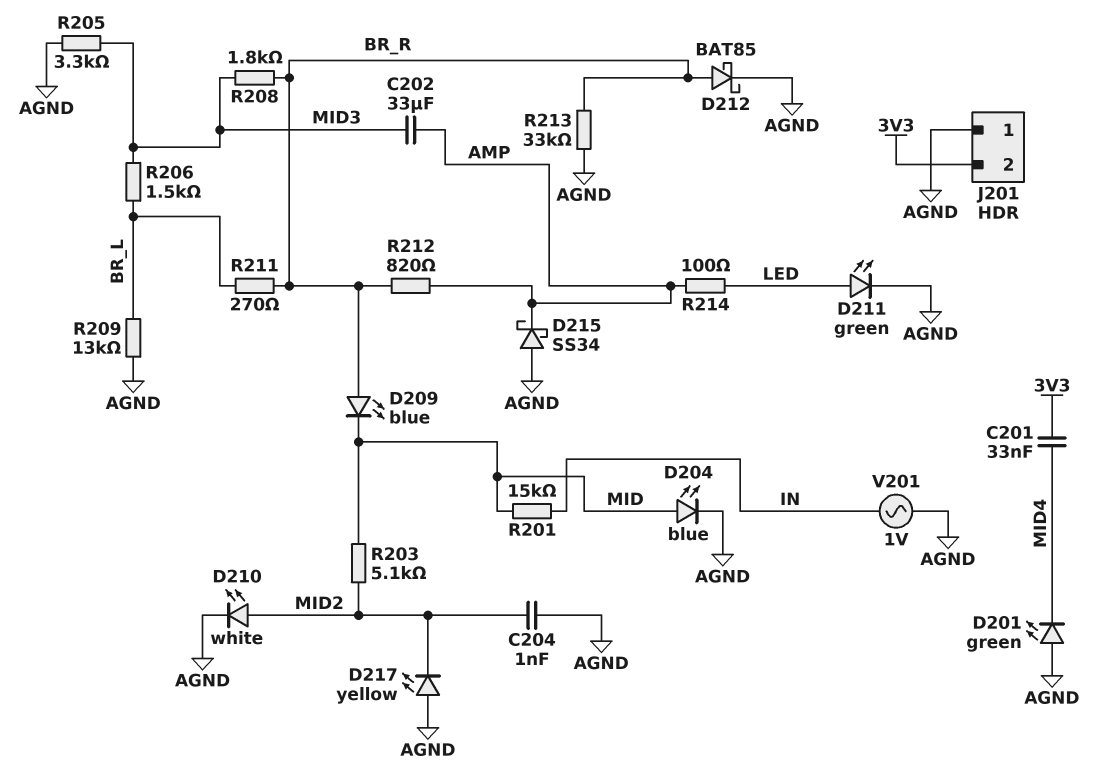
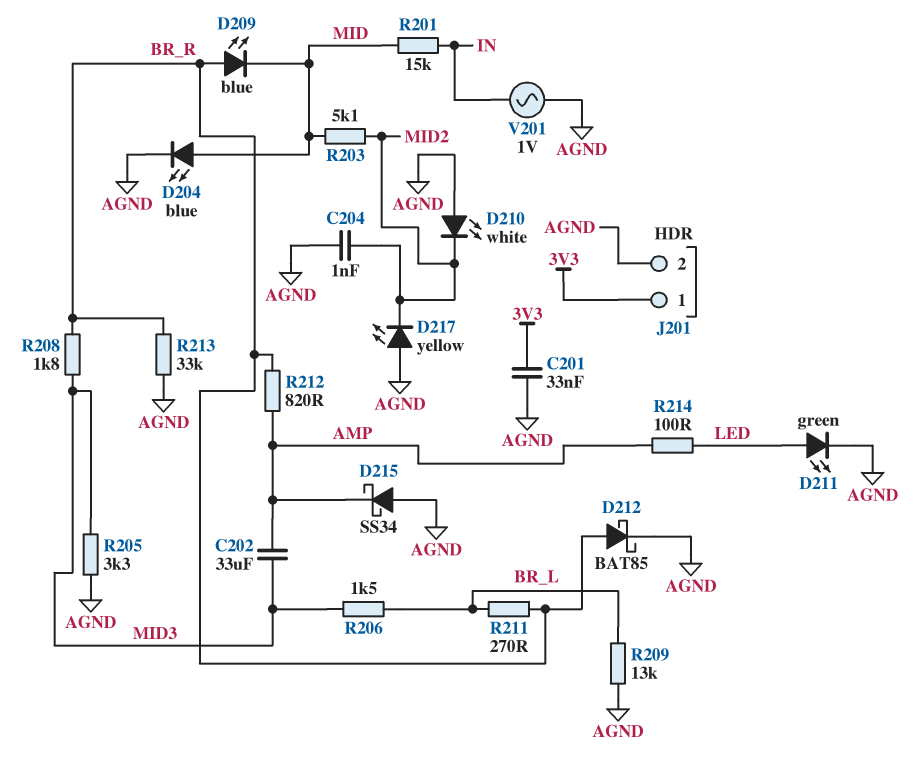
C201: 33nF (3V3, MID4) -> 33nF (3V3, AGND)
D201: LED green (A AGND, K MID4) -> none
D210: LED white (A MID2, K AGND) -> LED white (A AGND, K MID2)
J201 pin 1: AGND -> 3V3
J201 pin 2: 3V3 -> AGND

